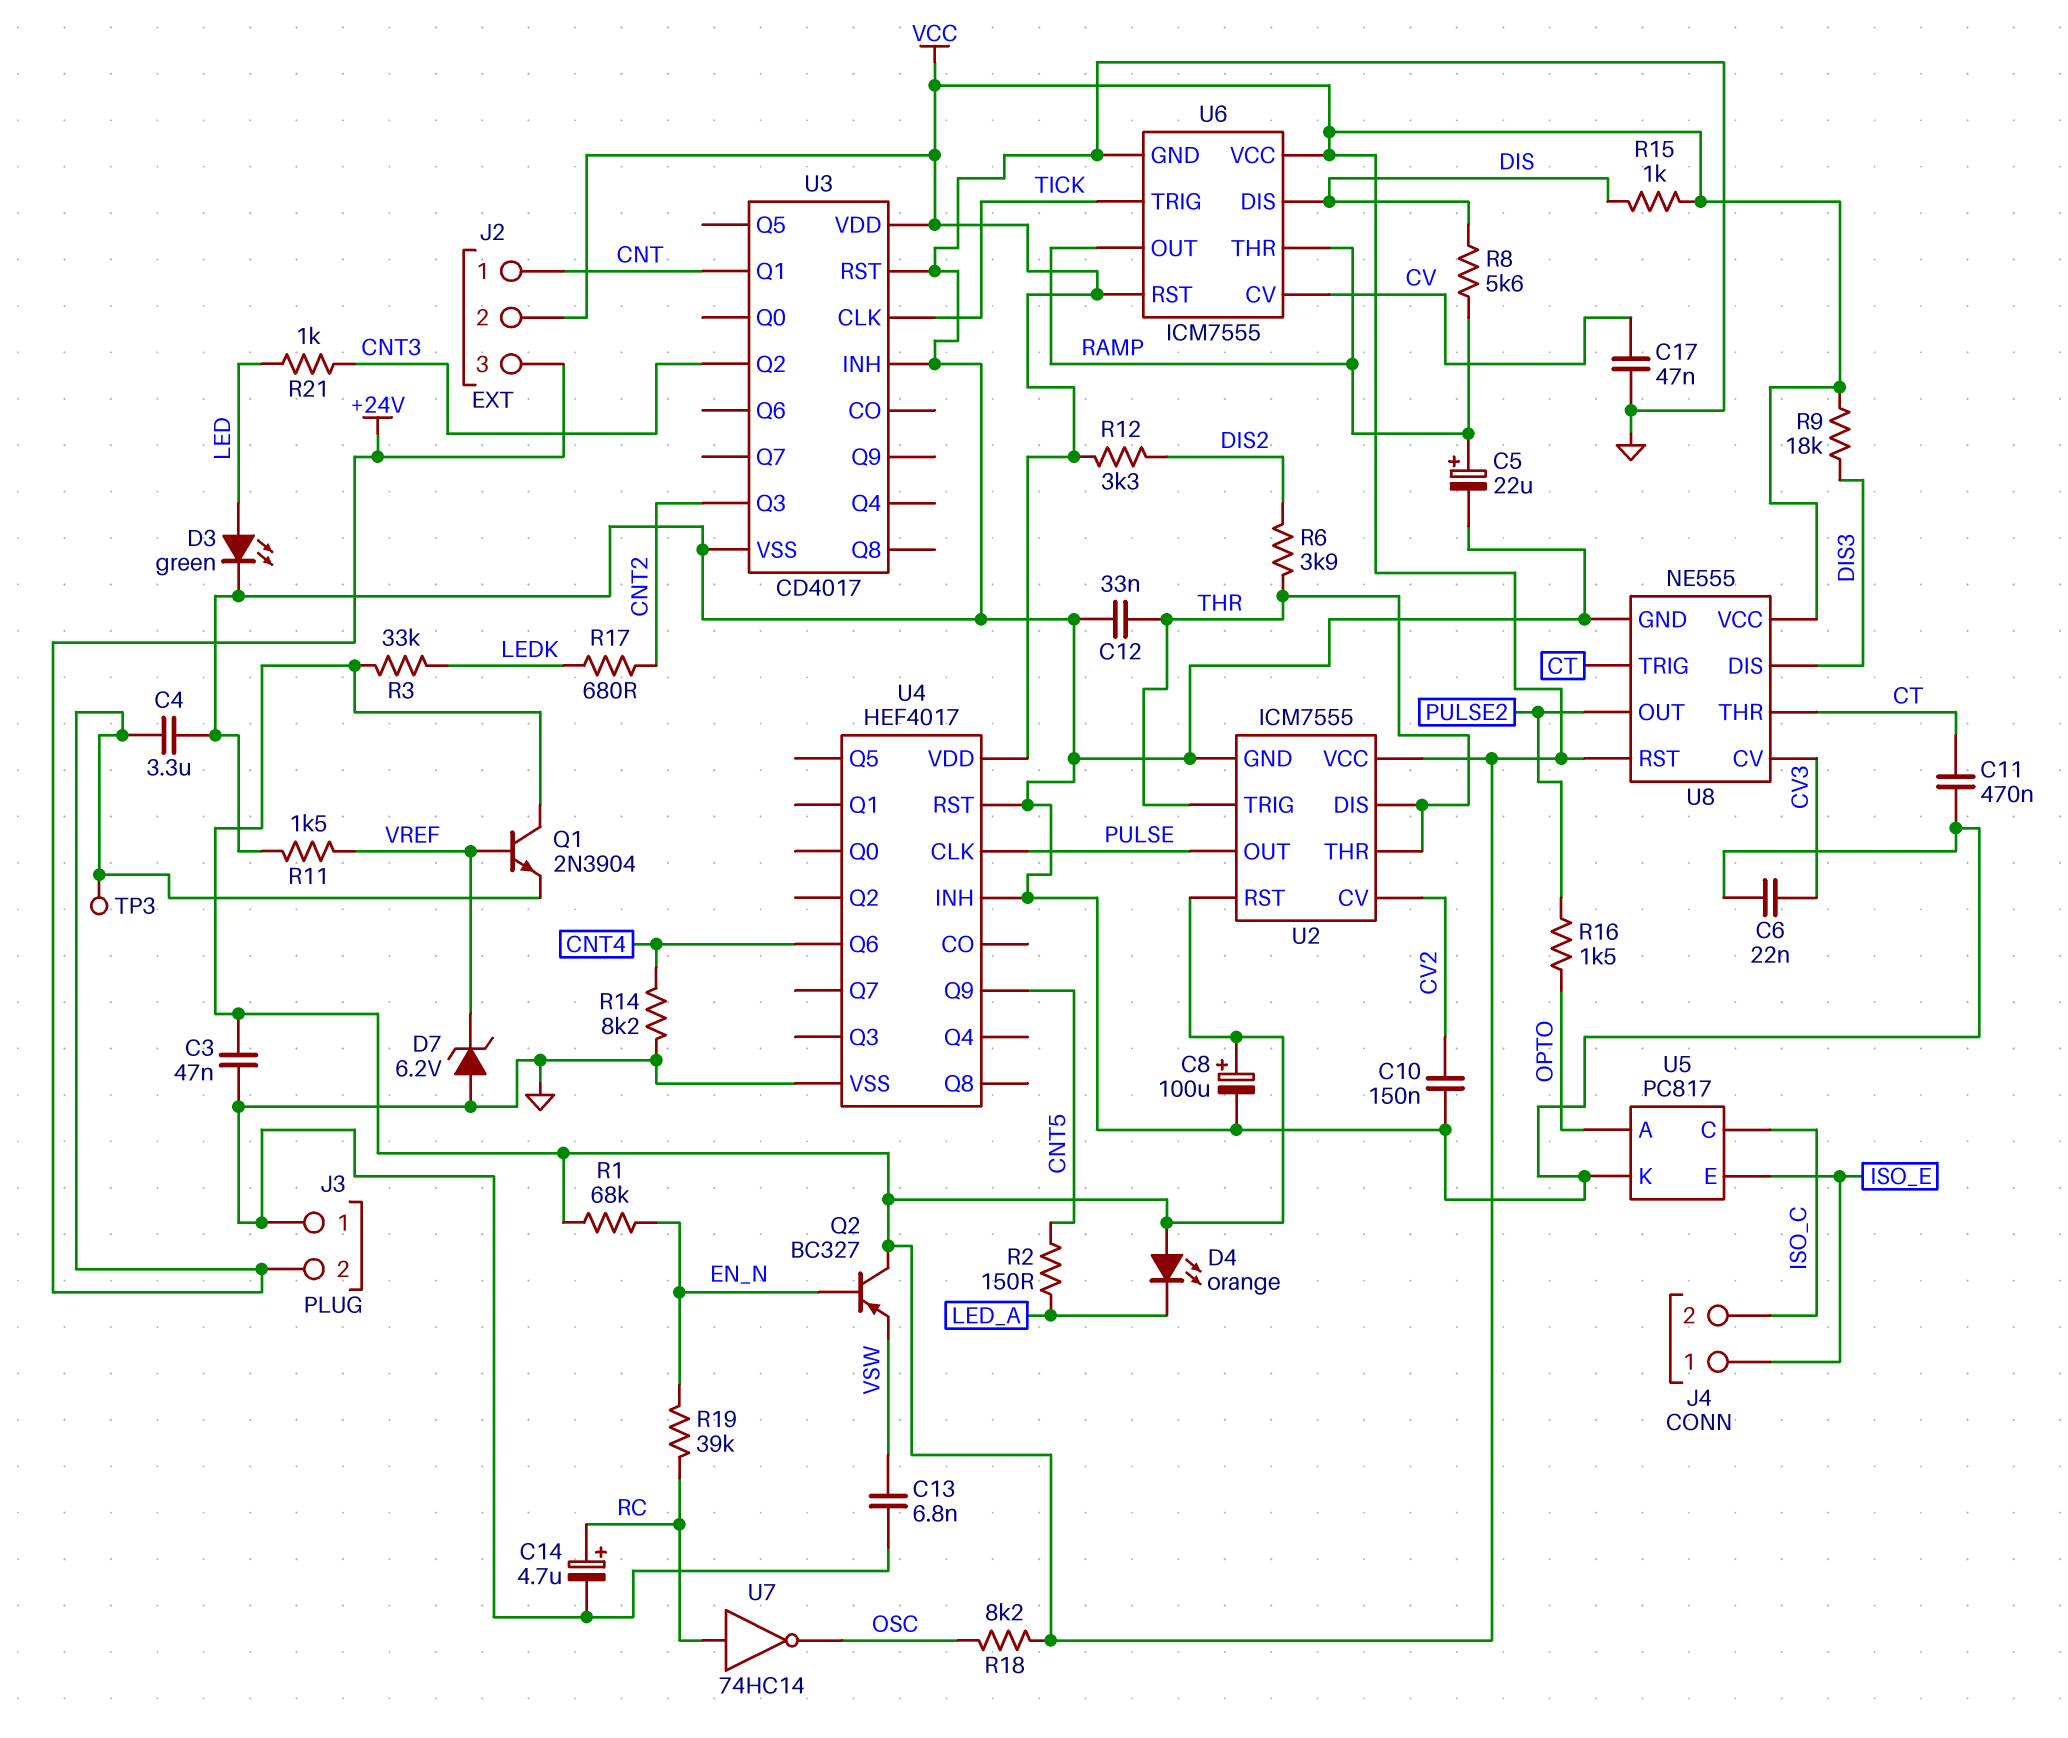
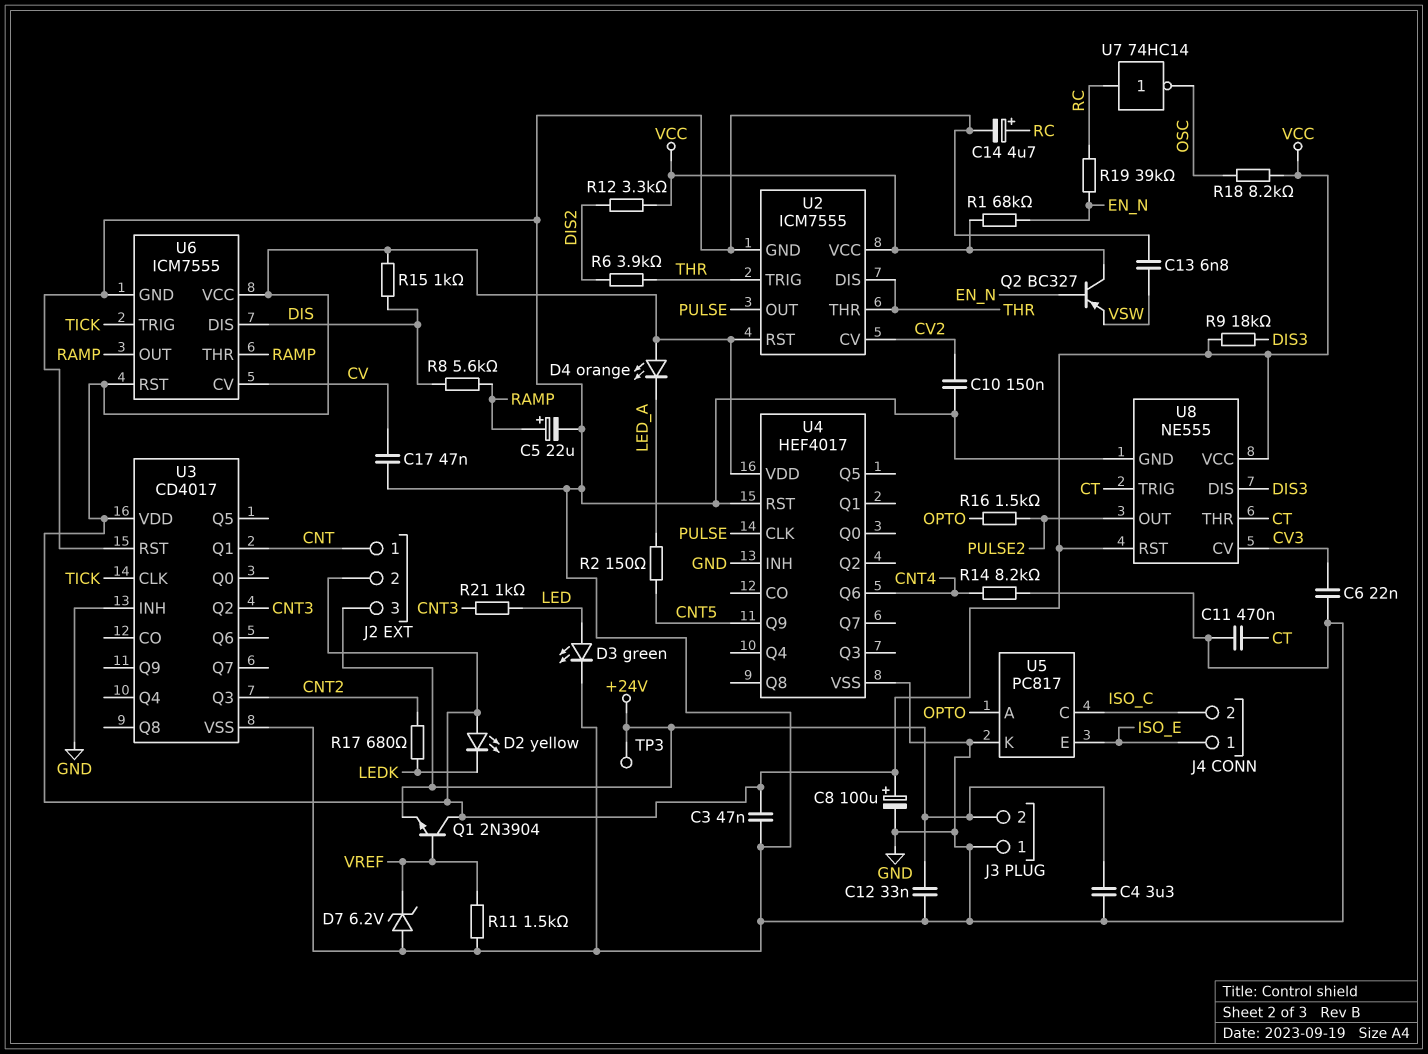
C12: 33nF (GND, THR) -> 33nF (+24V, GND)
D2: none -> LED yellow (A VCC, K LEDK)
R3: 33k (LEDK, VCC) -> none

